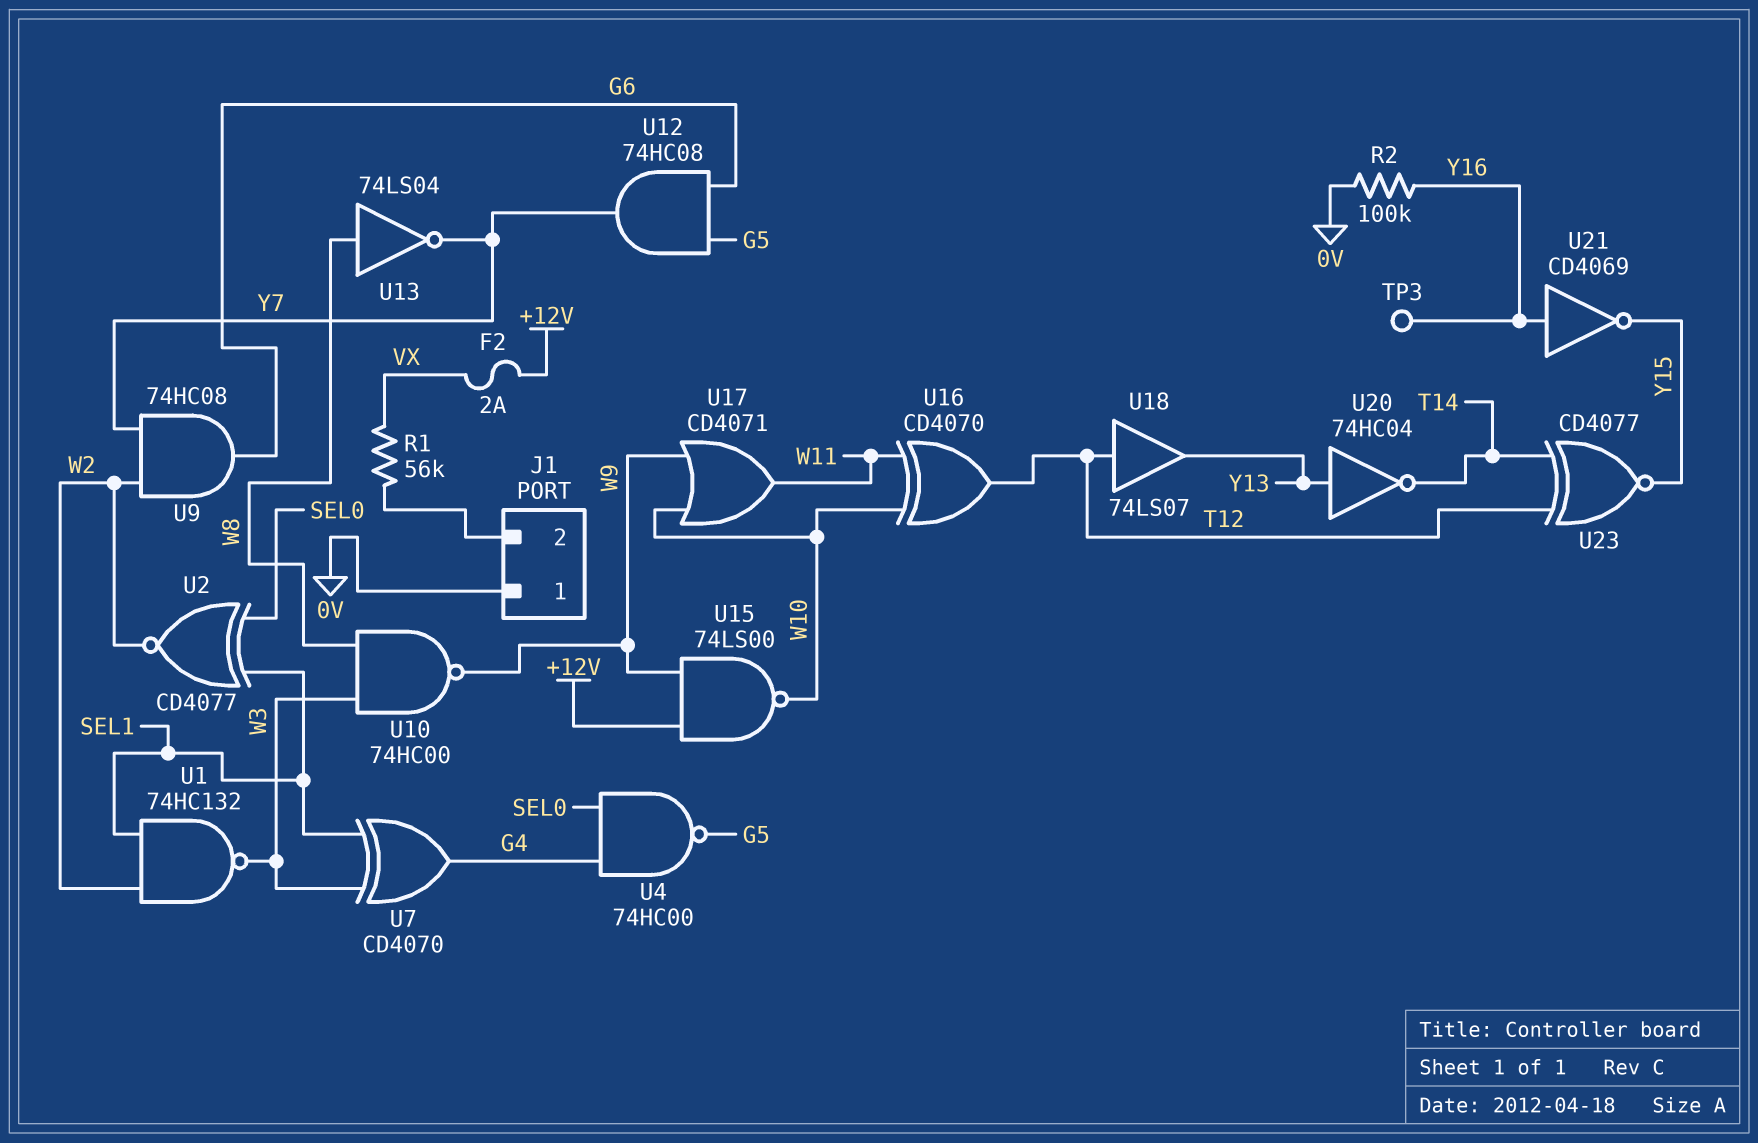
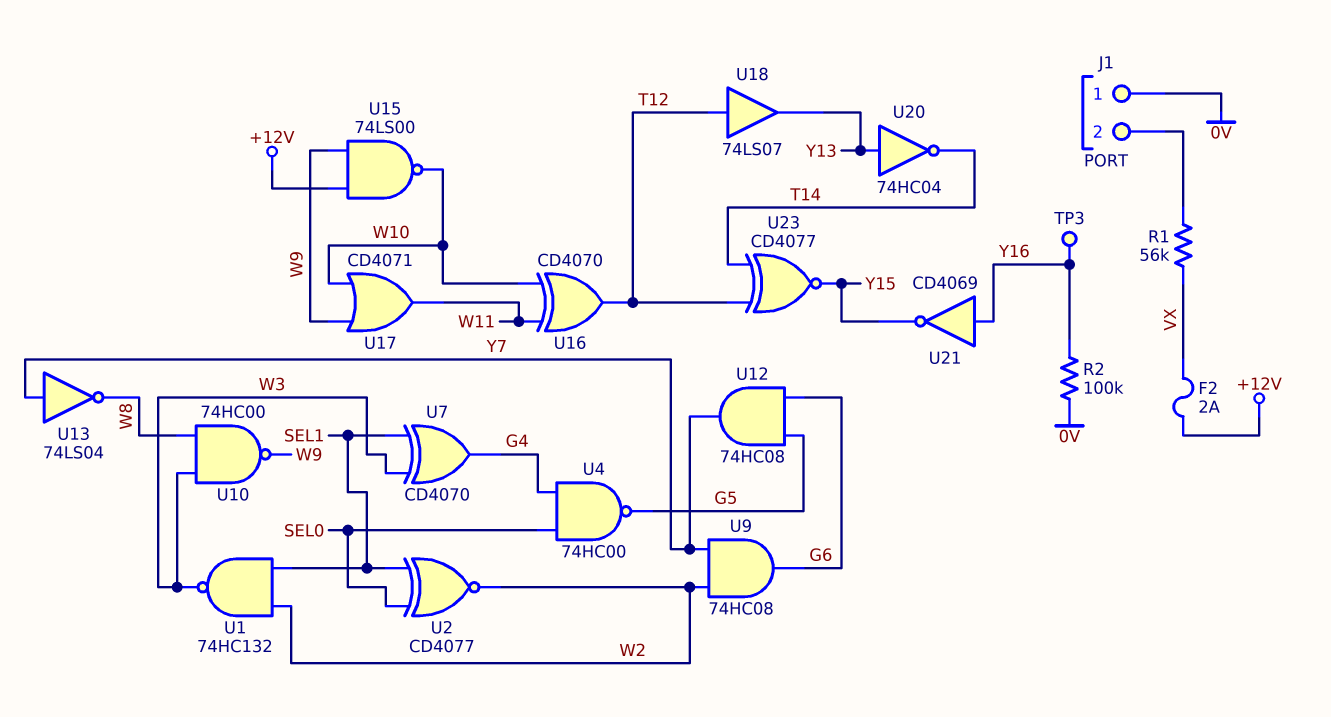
U13: NOT 74LS04 (in W8, out Y7) -> NOT 74LS04 (in Y7, out W8)

